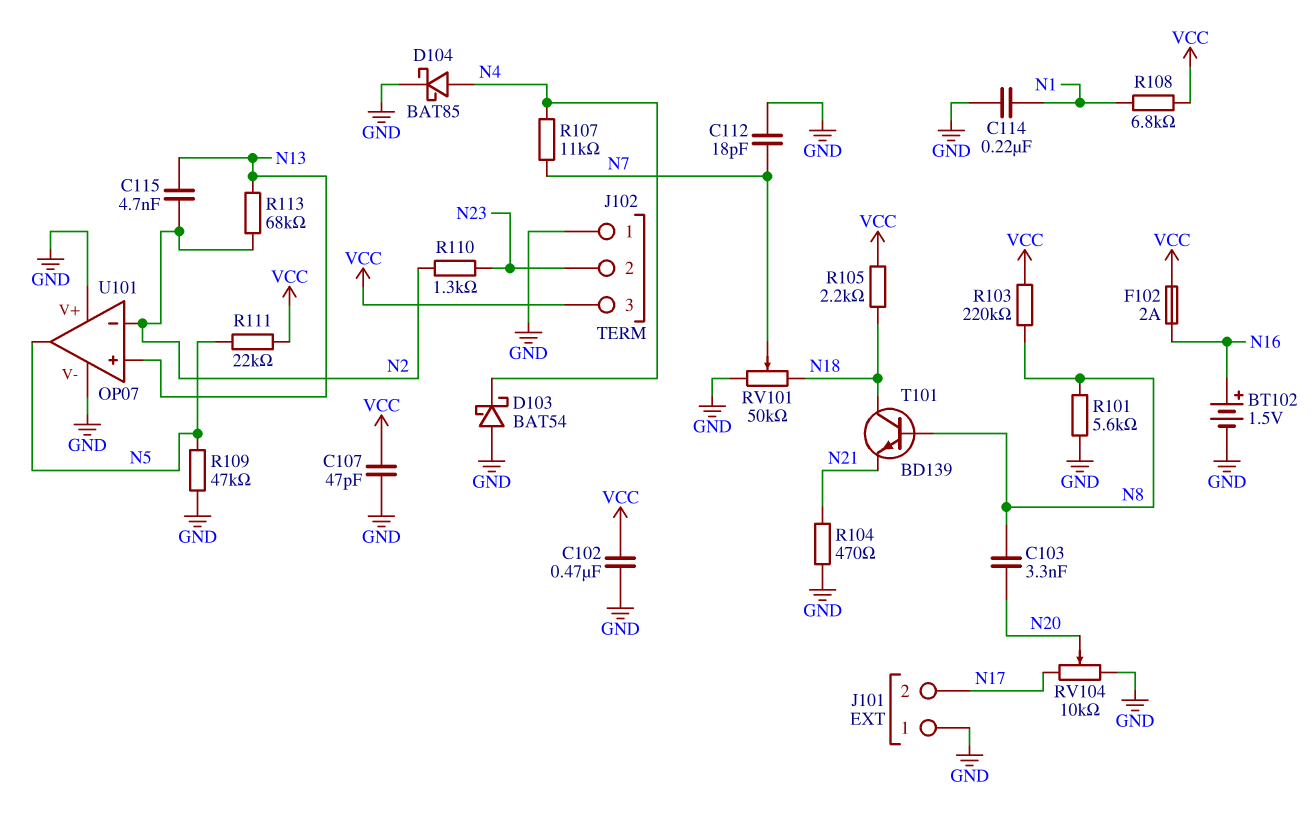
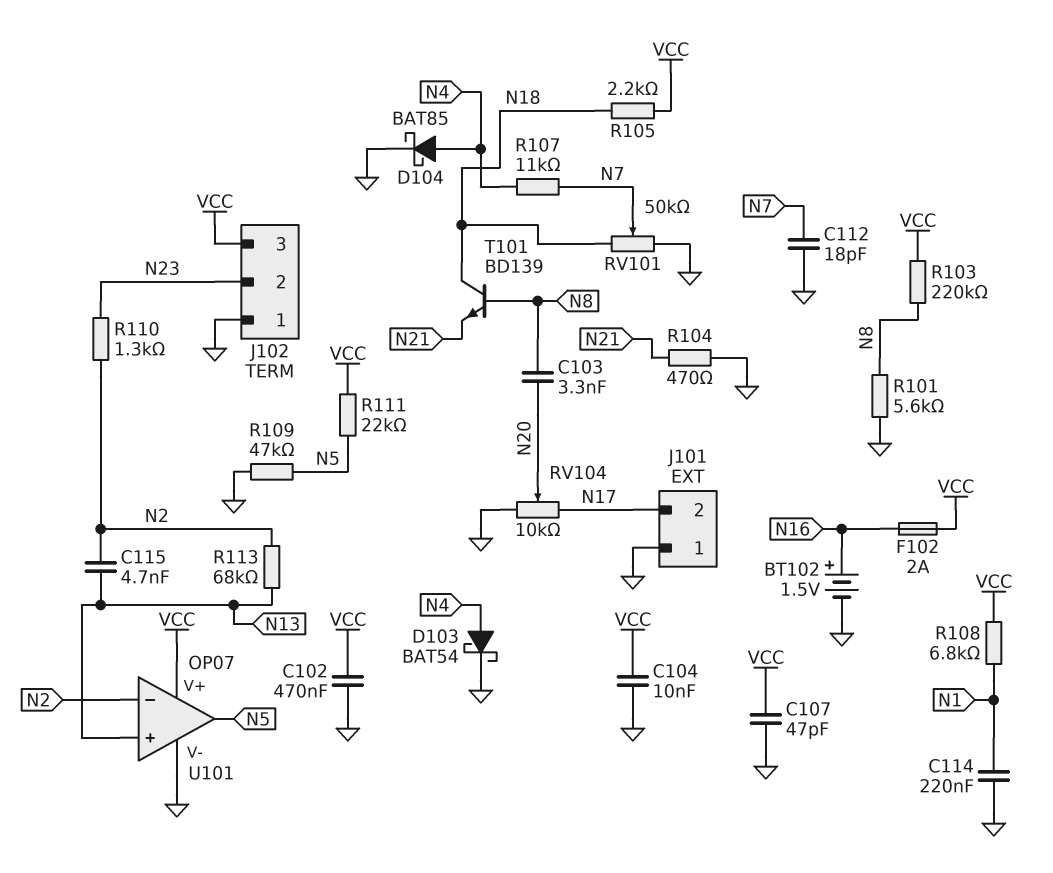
C104: none -> 10nF (GND, VCC)
D103: schottky BAT54 (A GND, K N4) -> schottky BAT54 (A N4, K GND)
U101 pin V+: GND -> VCC

